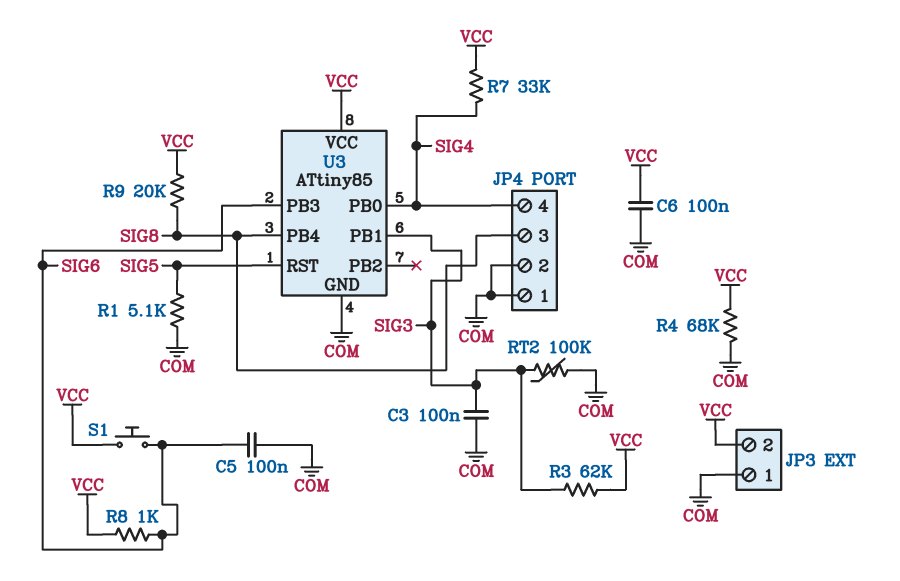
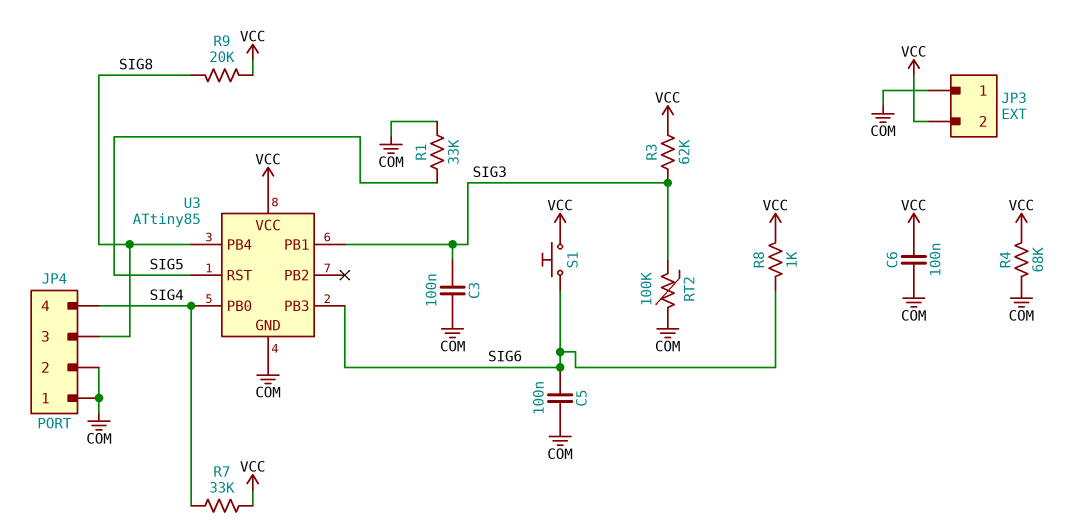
R1: 5.1k (COM, SIG5) -> 33k (COM, SIG5)

